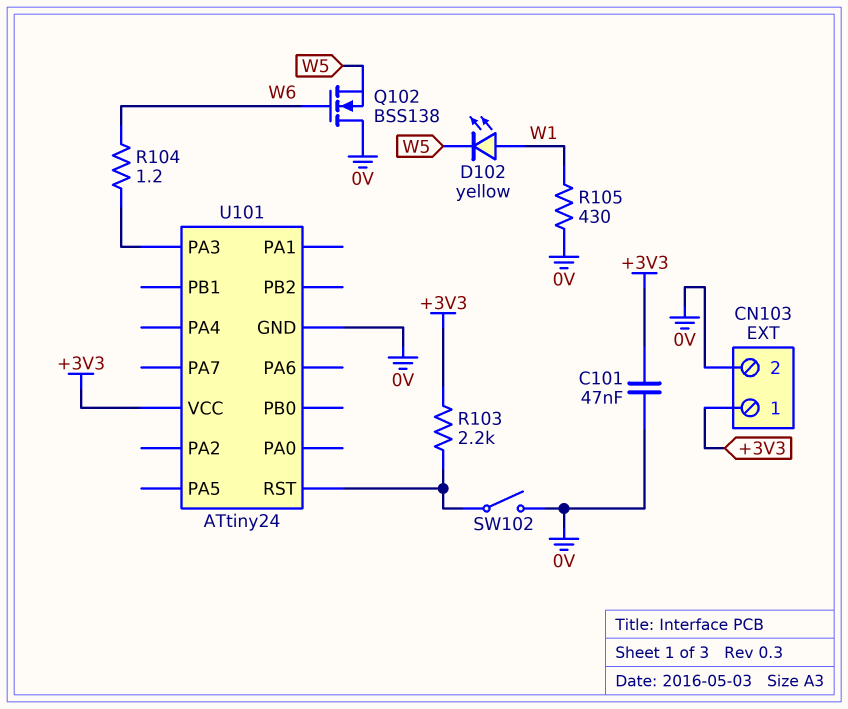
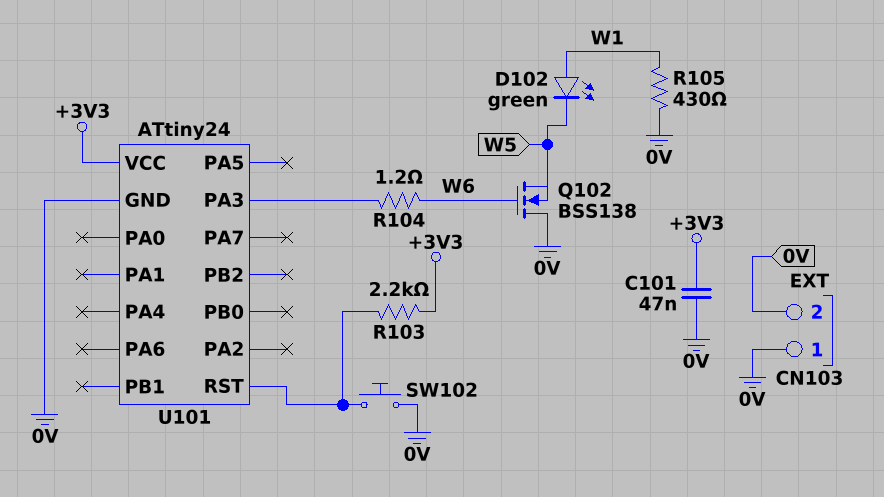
CN103 pin 1: +3V3 -> 0V
D102: LED yellow (A W1, K W5) -> LED green (A W1, K W5)
SW102: switch (0V, U101/RST) -> button (0V, U101/RST)

